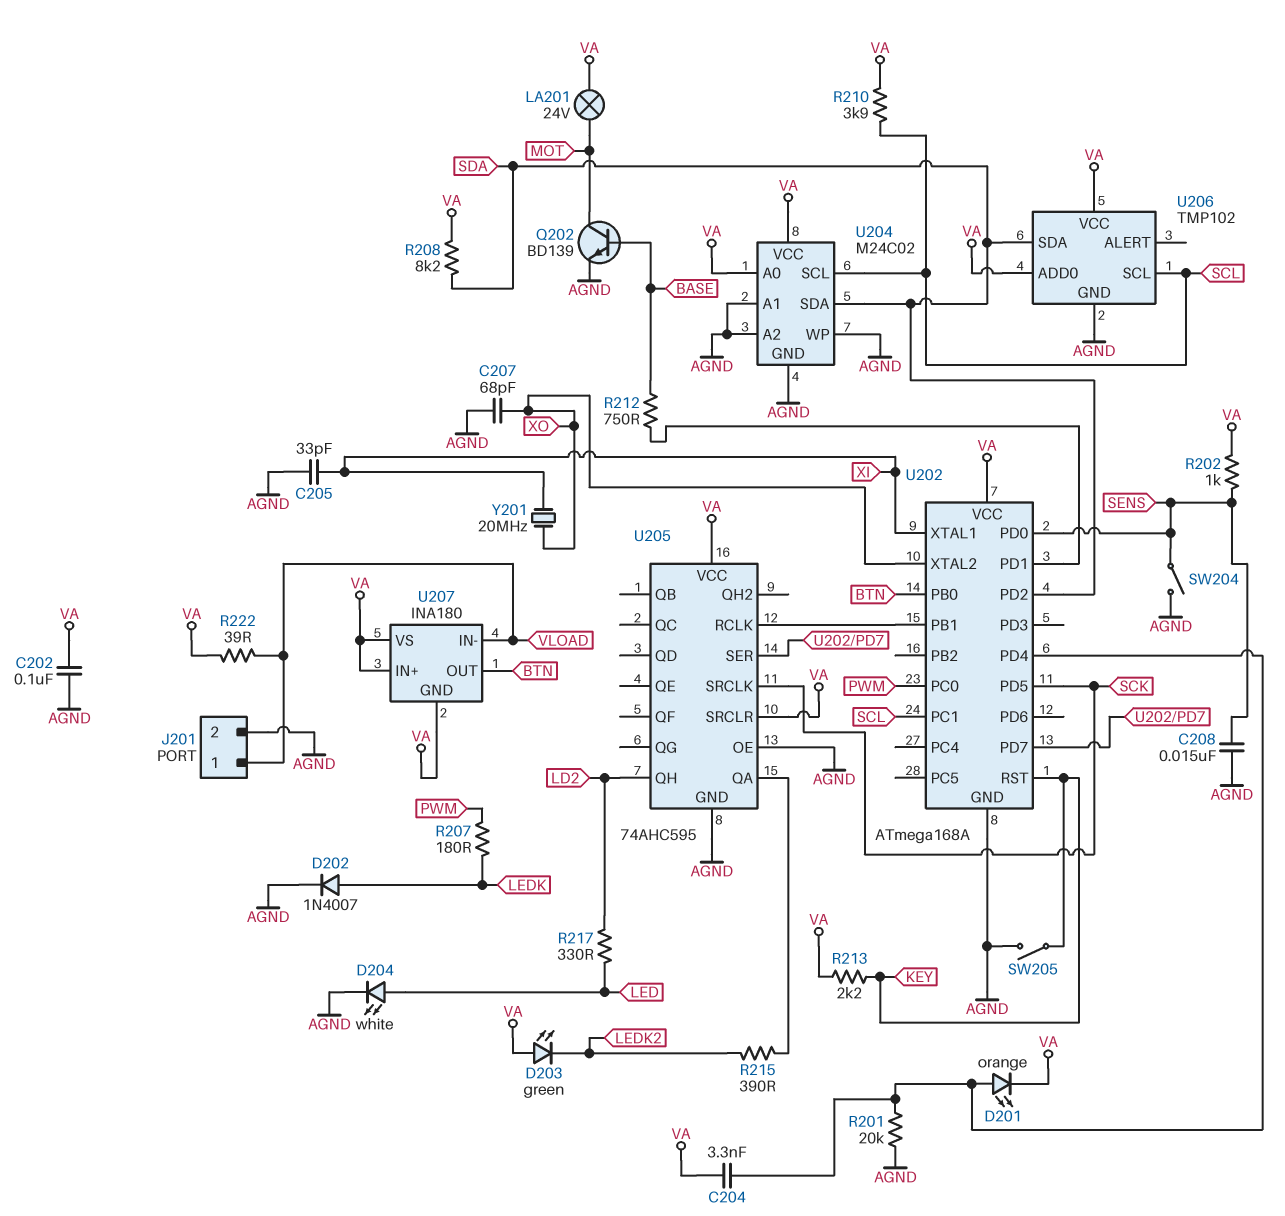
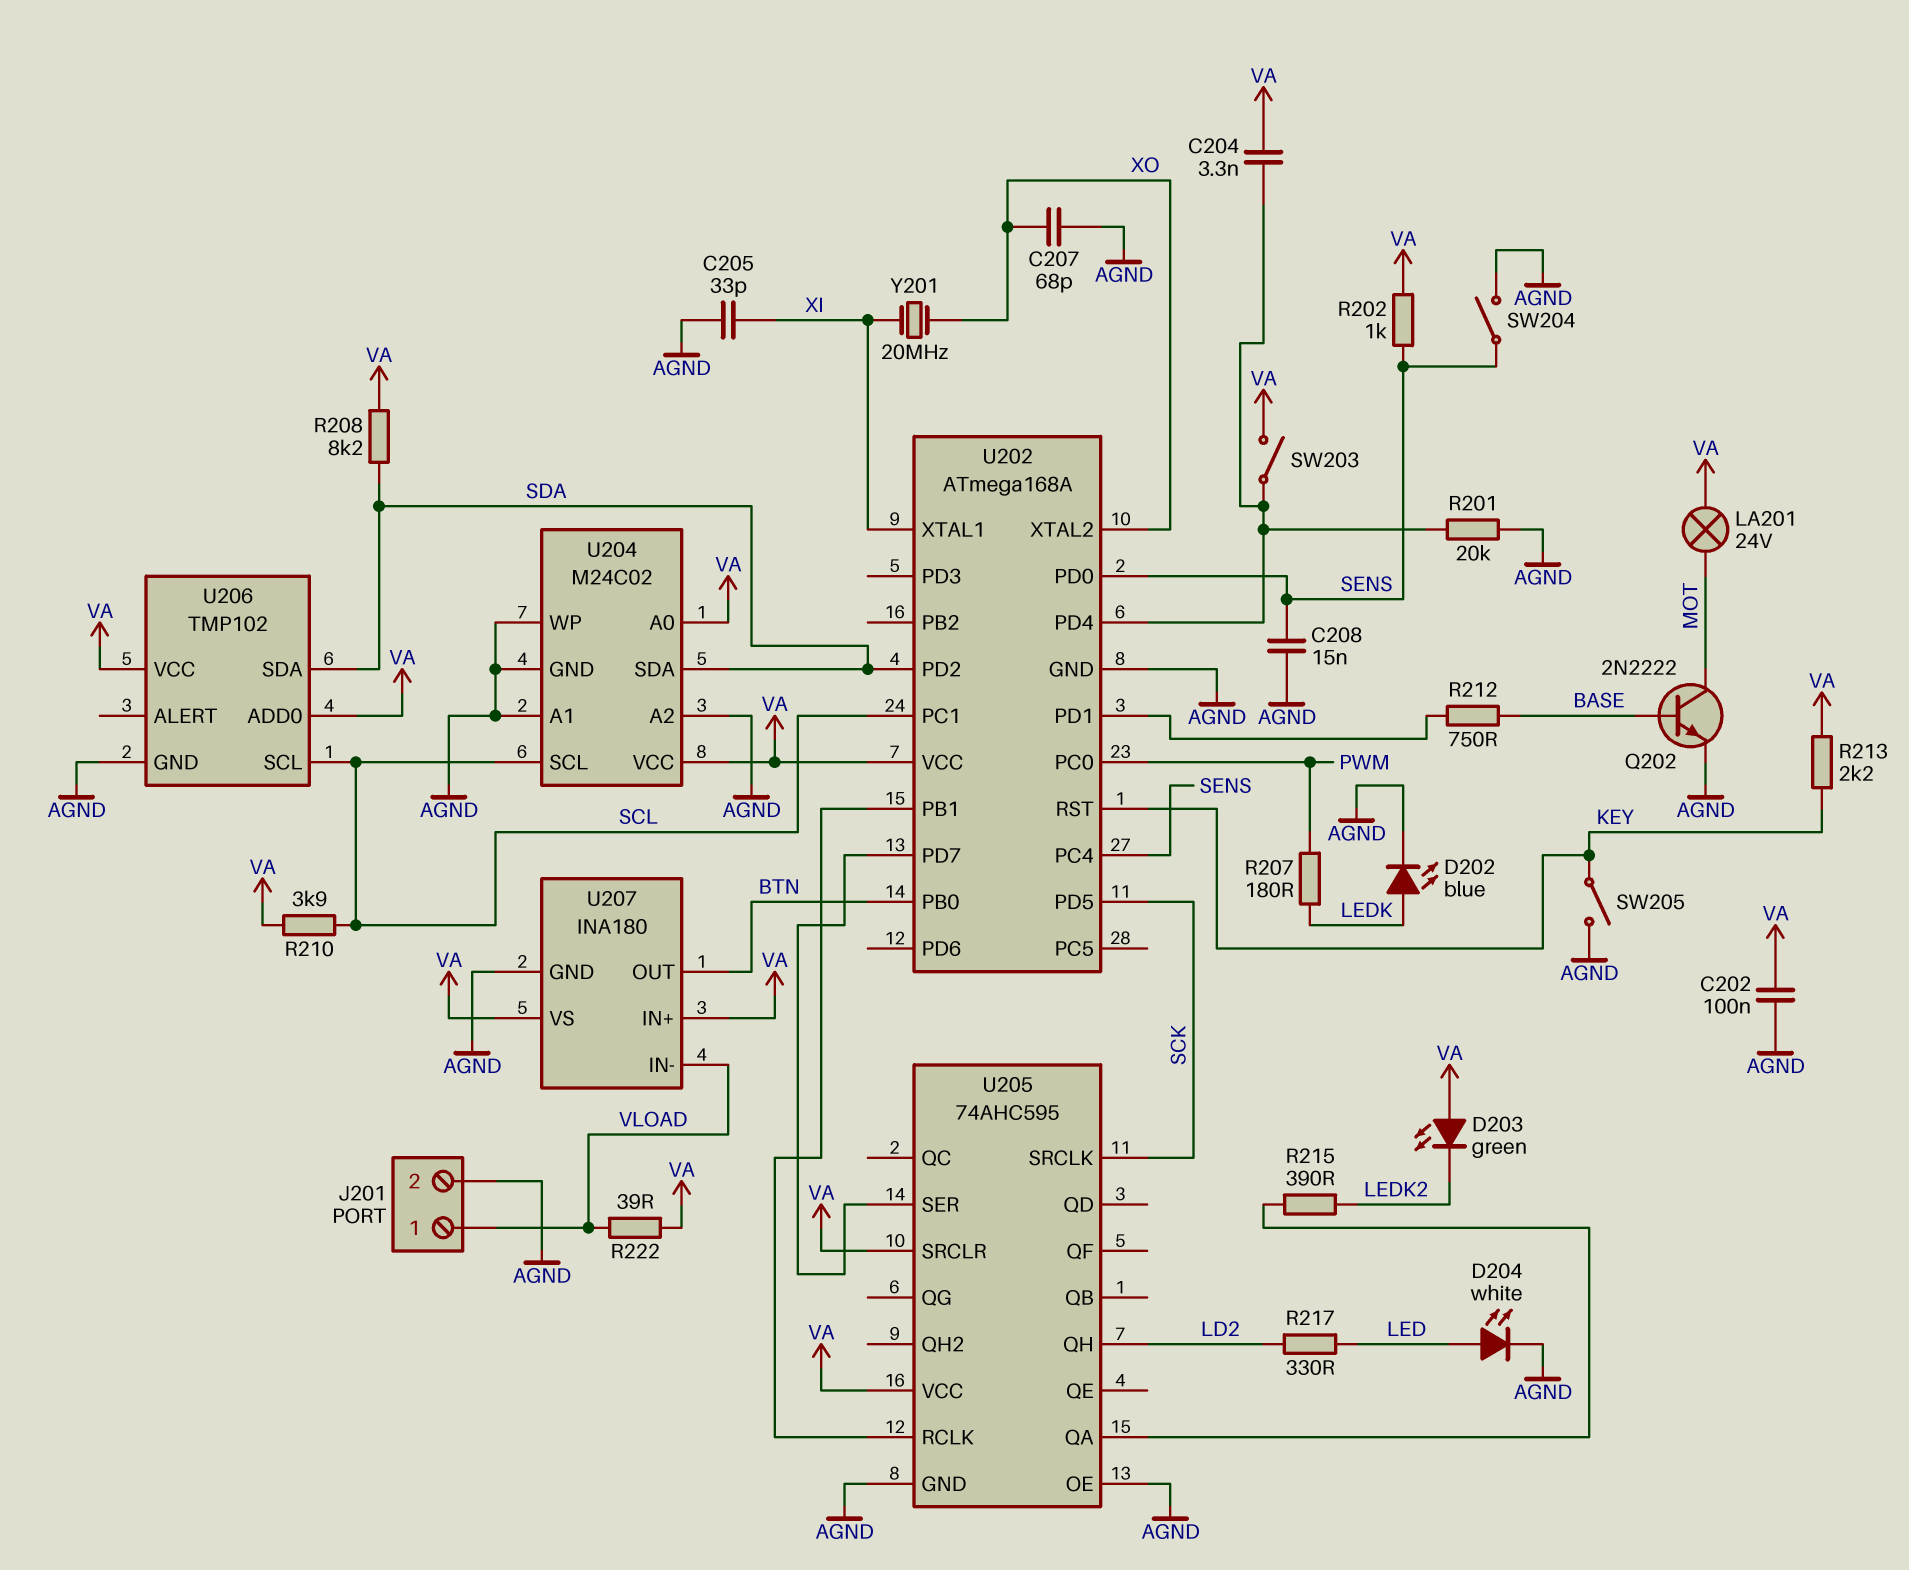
D201: LED orange (A U202/PD4, K VA) -> none
D202: diode 1N4007 (A LEDK, K AGND) -> LED blue (A LEDK, K AGND)
Q202: NPN BD139 (B BASE, C MOT, E AGND) -> NPN 2N2222 (B BASE, C MOT, E AGND)
SW203: none -> switch (U202/PD4, VA)
U202 pin PC4: none -> SENS
U207 pin GND: VA -> AGND

